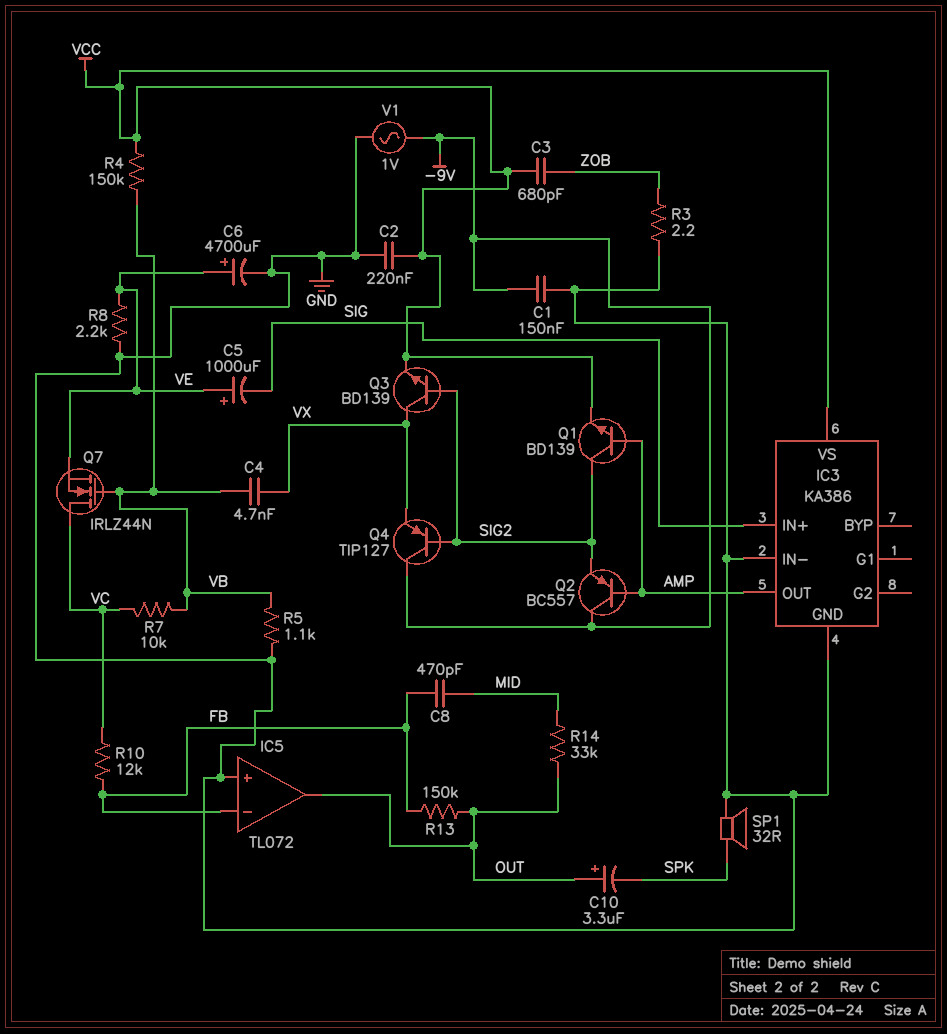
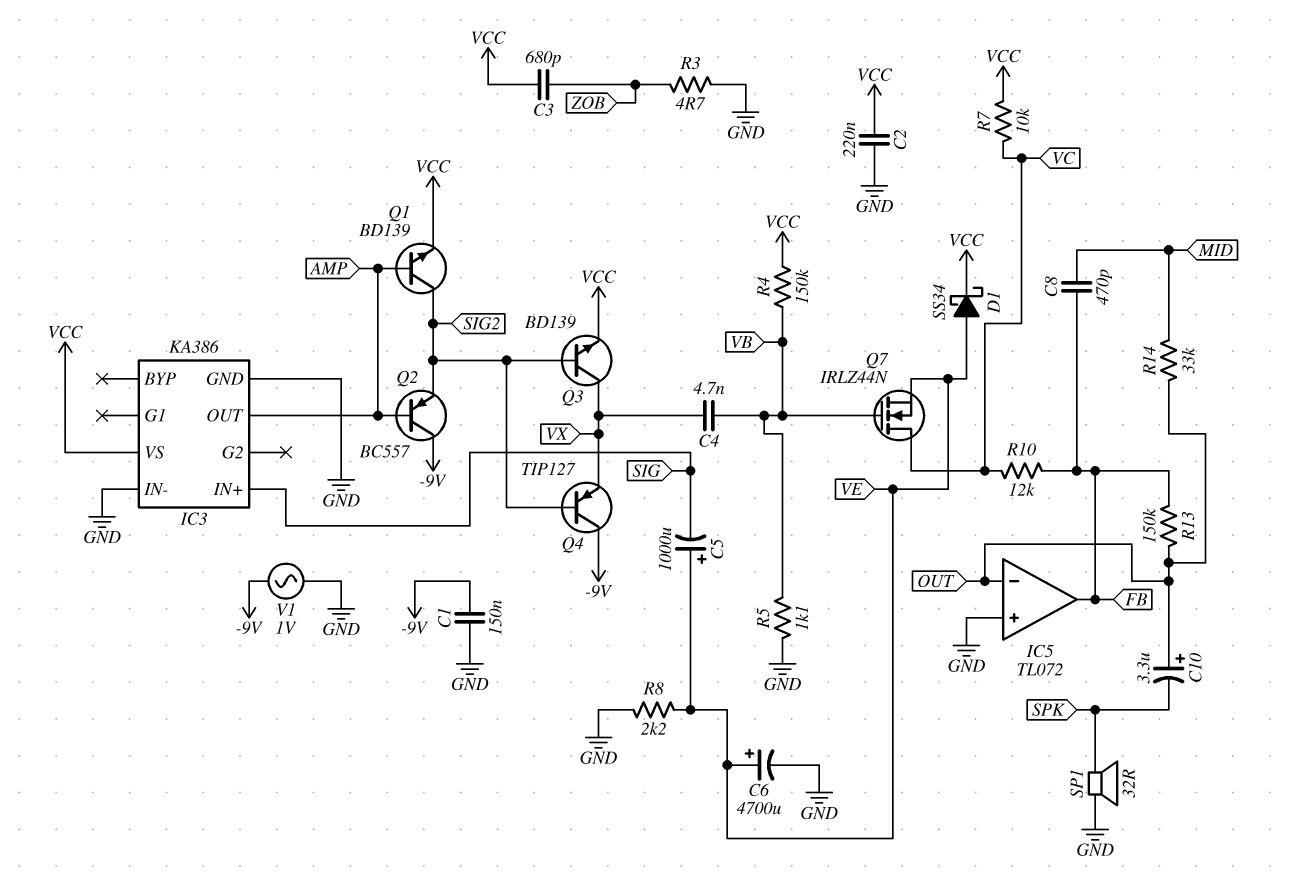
D1: none -> schottky SS34 (A VE, K VCC)
IC5 pin in-: FB -> OUT
IC5 pin out: OUT -> FB
R3: 2.2 (GND, ZOB) -> 4.7 (GND, ZOB)
R7: 10k (VB, VC) -> 10k (VC, VCC)

